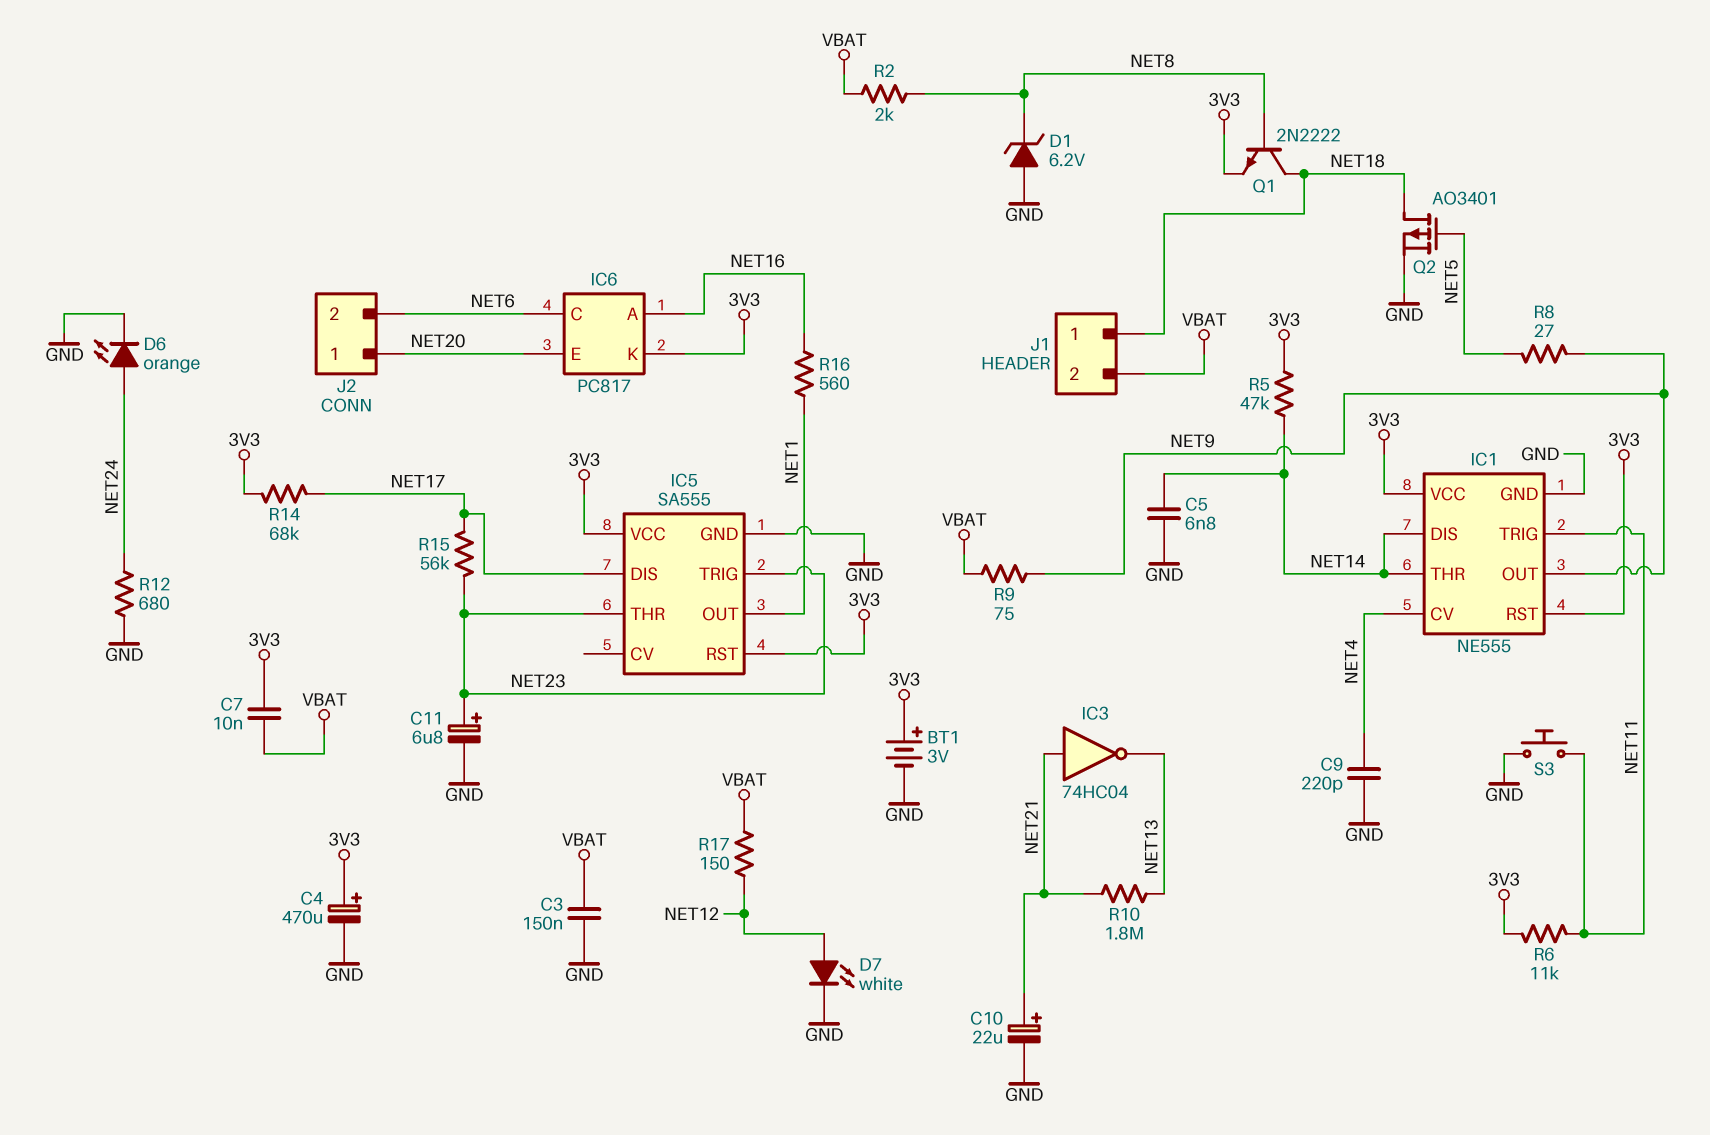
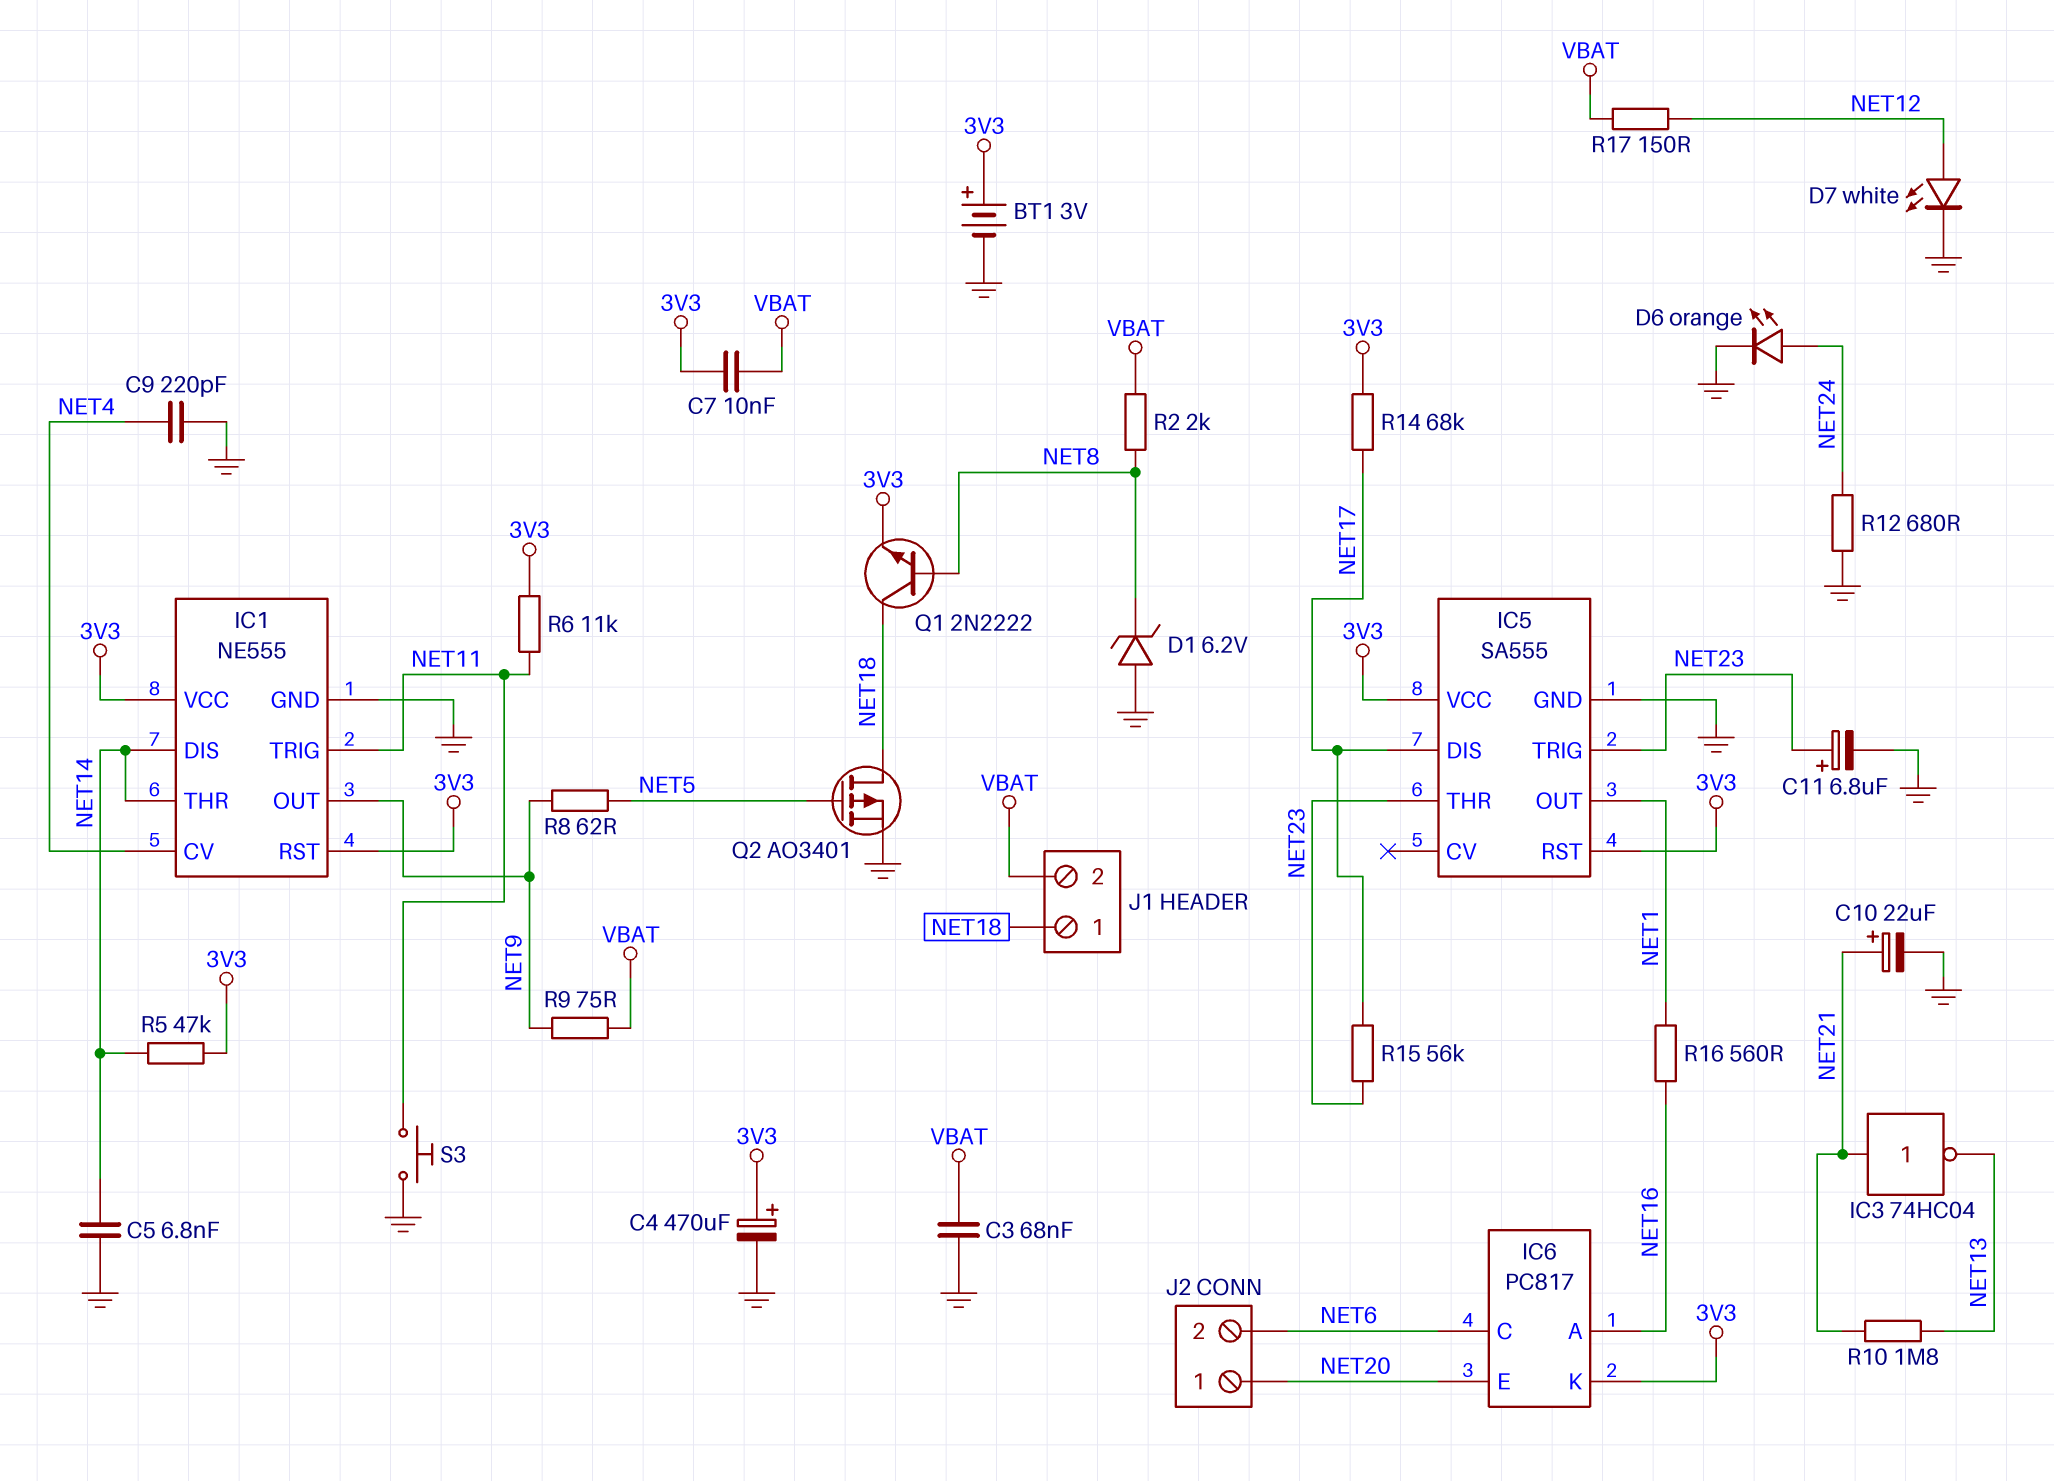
C3: 150nF (GND, VBAT) -> 68nF (GND, VBAT)
R8: 27 (NET5, NET9) -> 62 (NET5, NET9)

